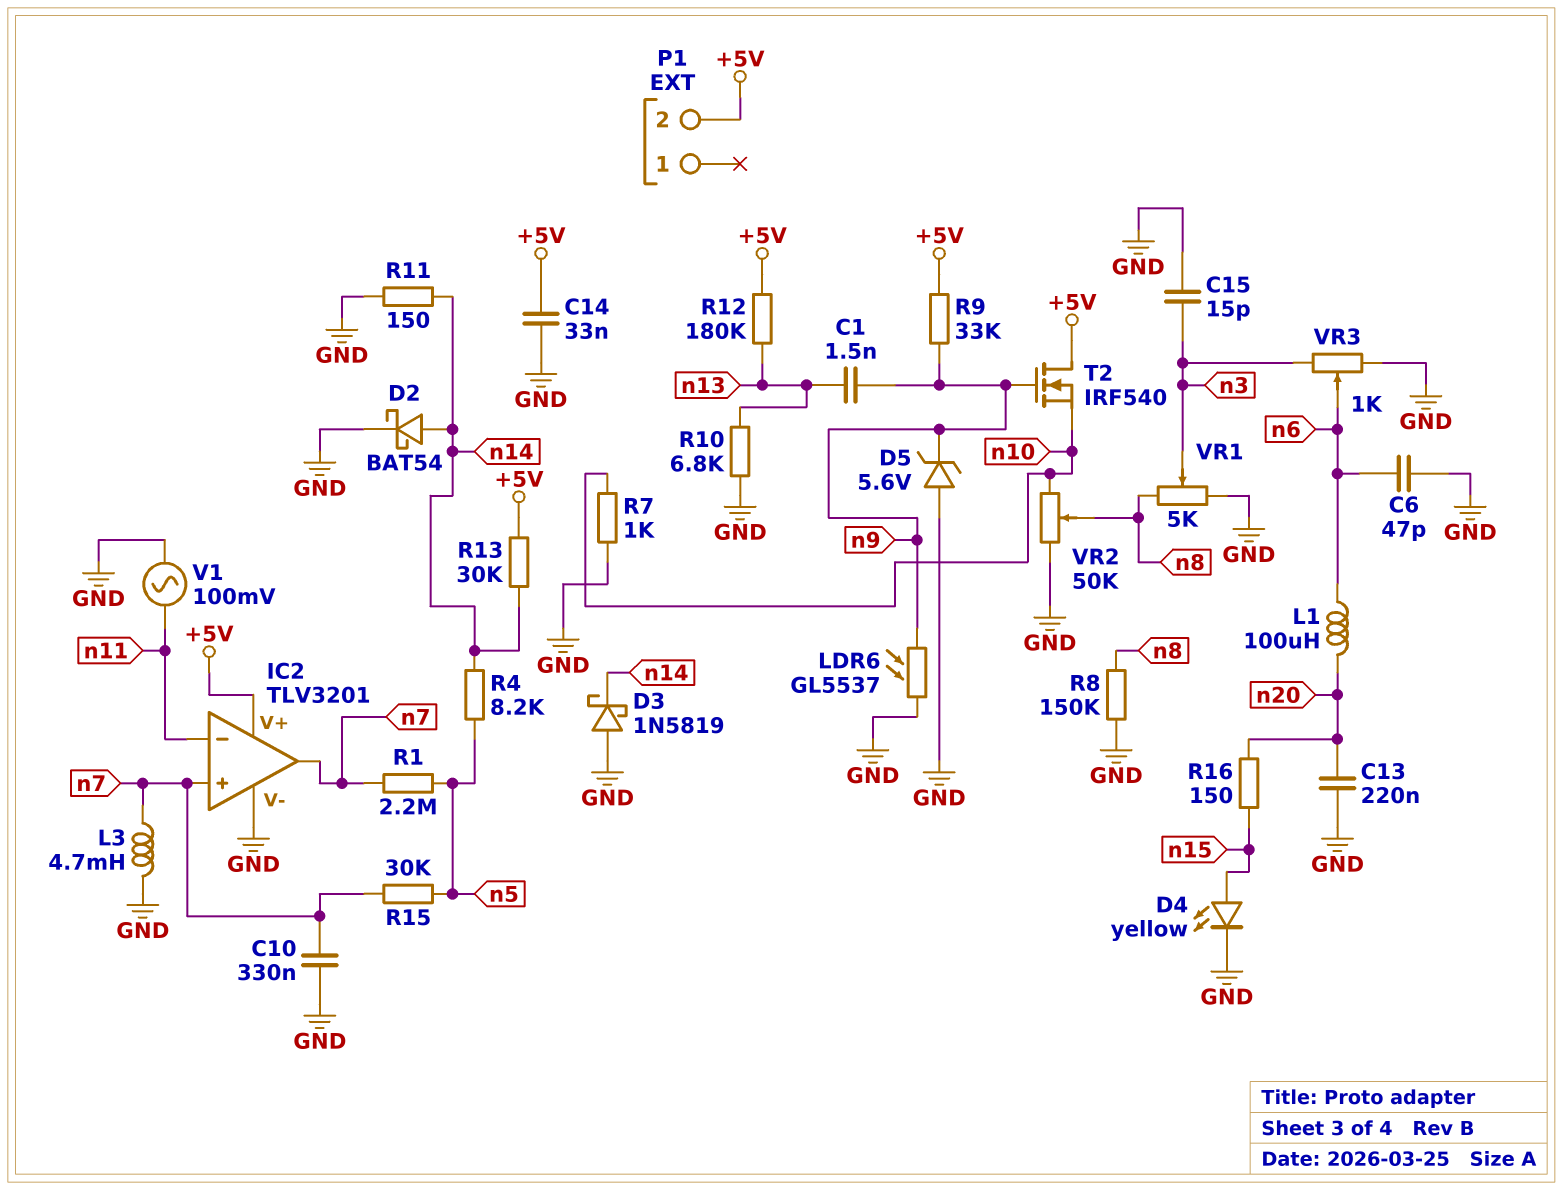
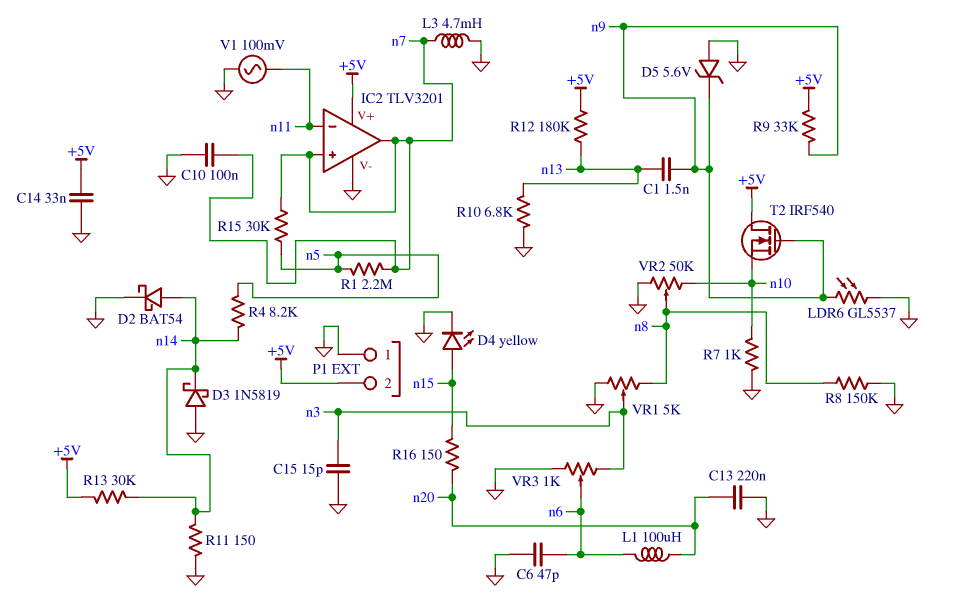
C10: 330nF (GND, n7) -> 100nF (GND, n7)
P1 pin 1: none -> GND

